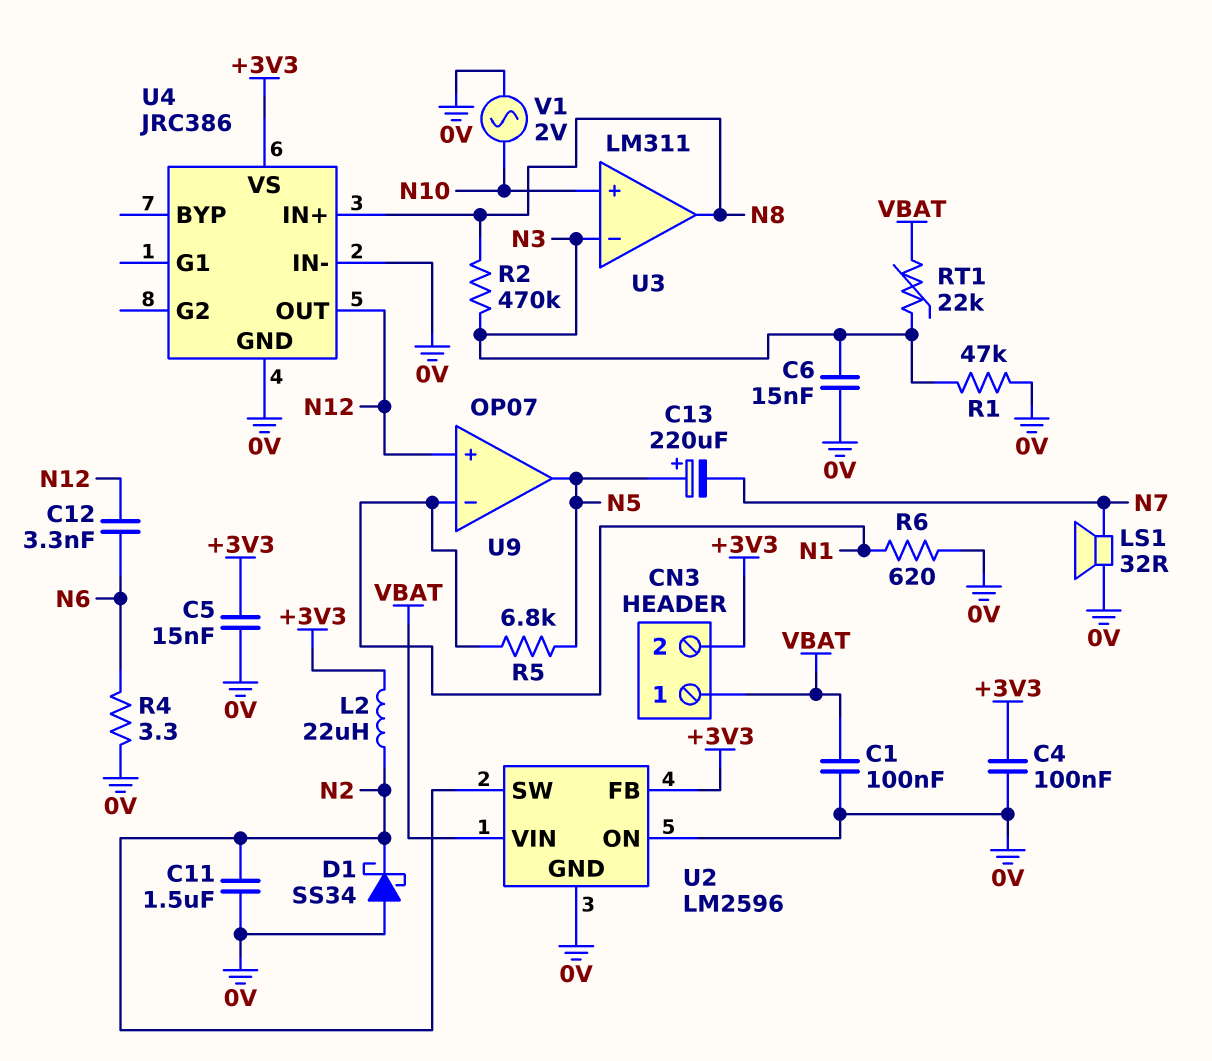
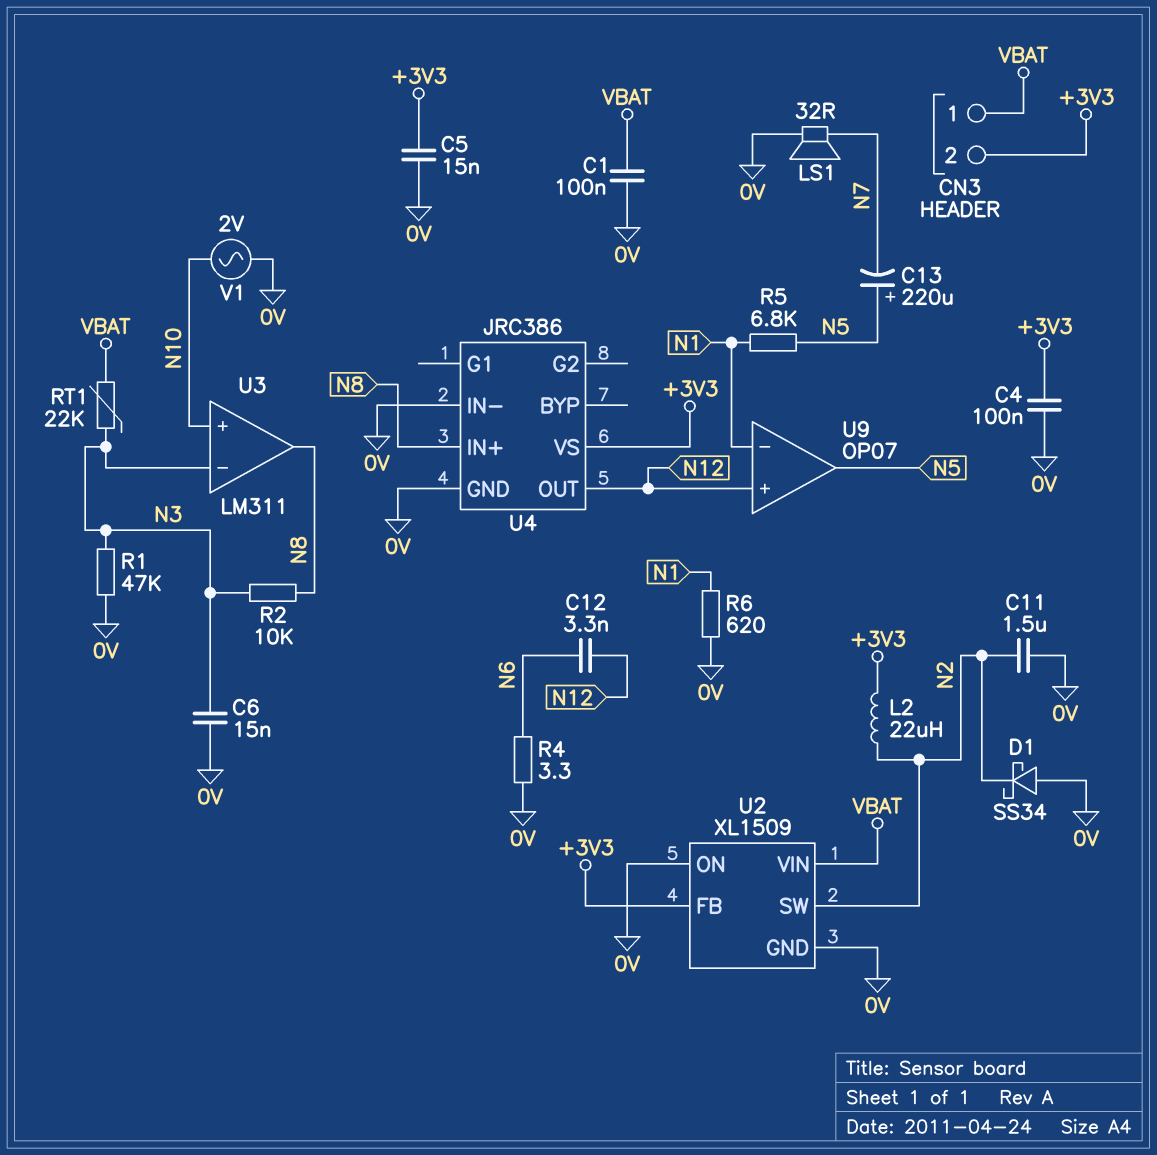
R2: 470k (N3, N8) -> 10k (N3, N8)
U2: LM2596 -> XL1509

